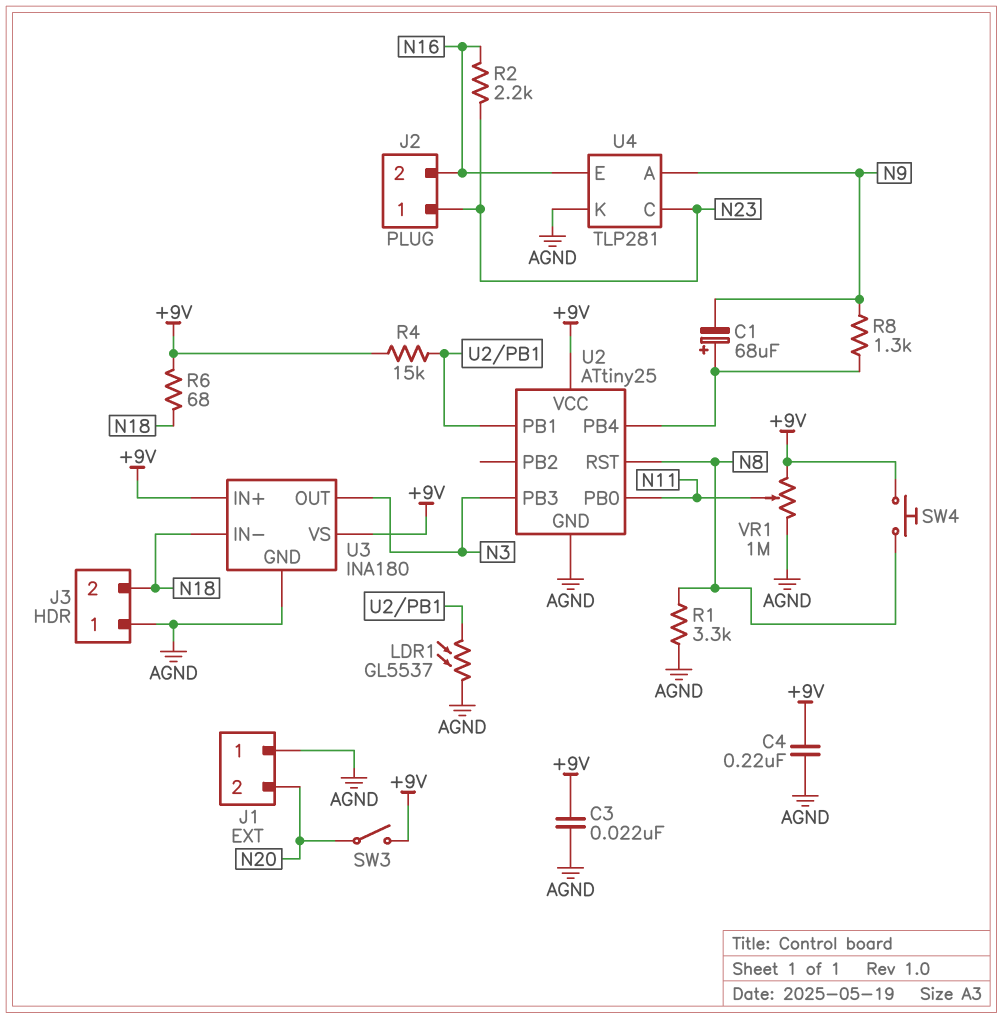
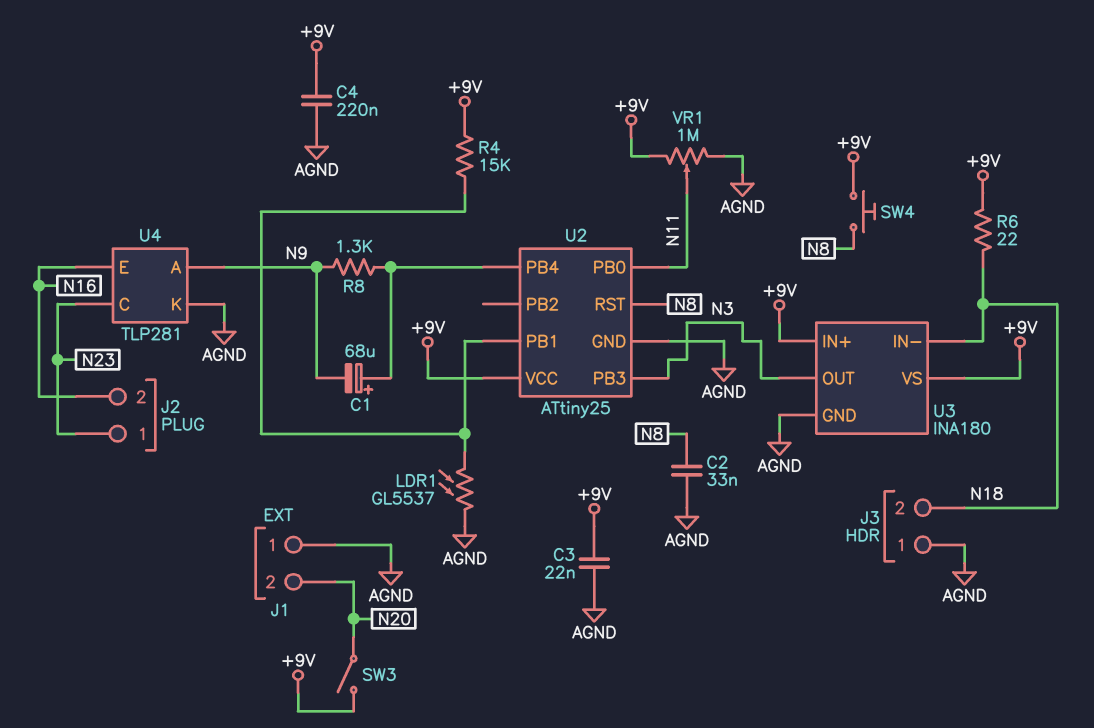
C2: none -> 33nF (AGND, N8)
R1: 3.3k (AGND, N8) -> none
R2: 2.2k (N16, N23) -> none
R6: 68 (+9V, N18) -> 22 (+9V, N18)

